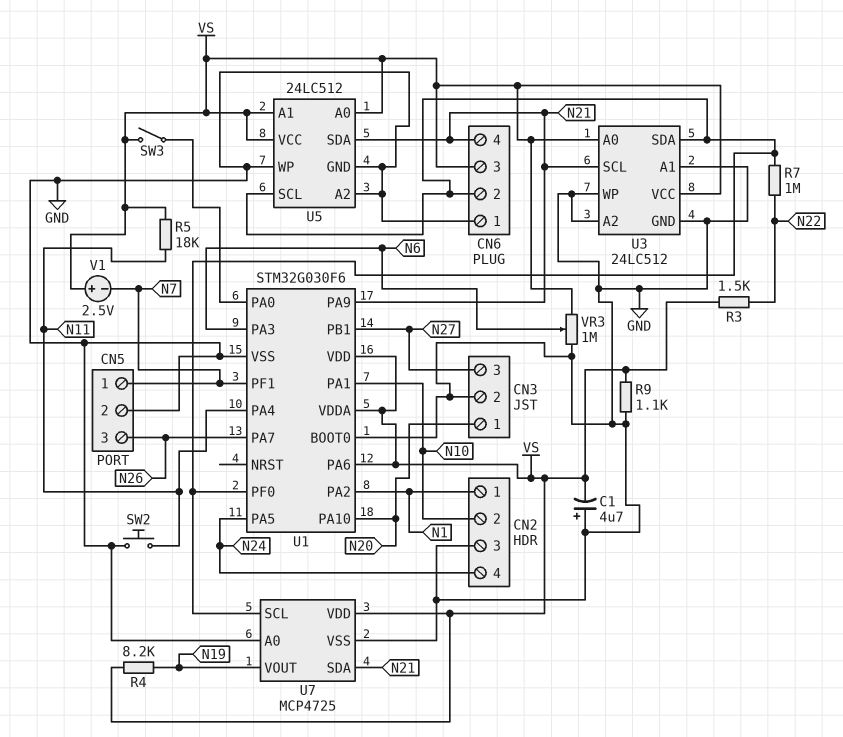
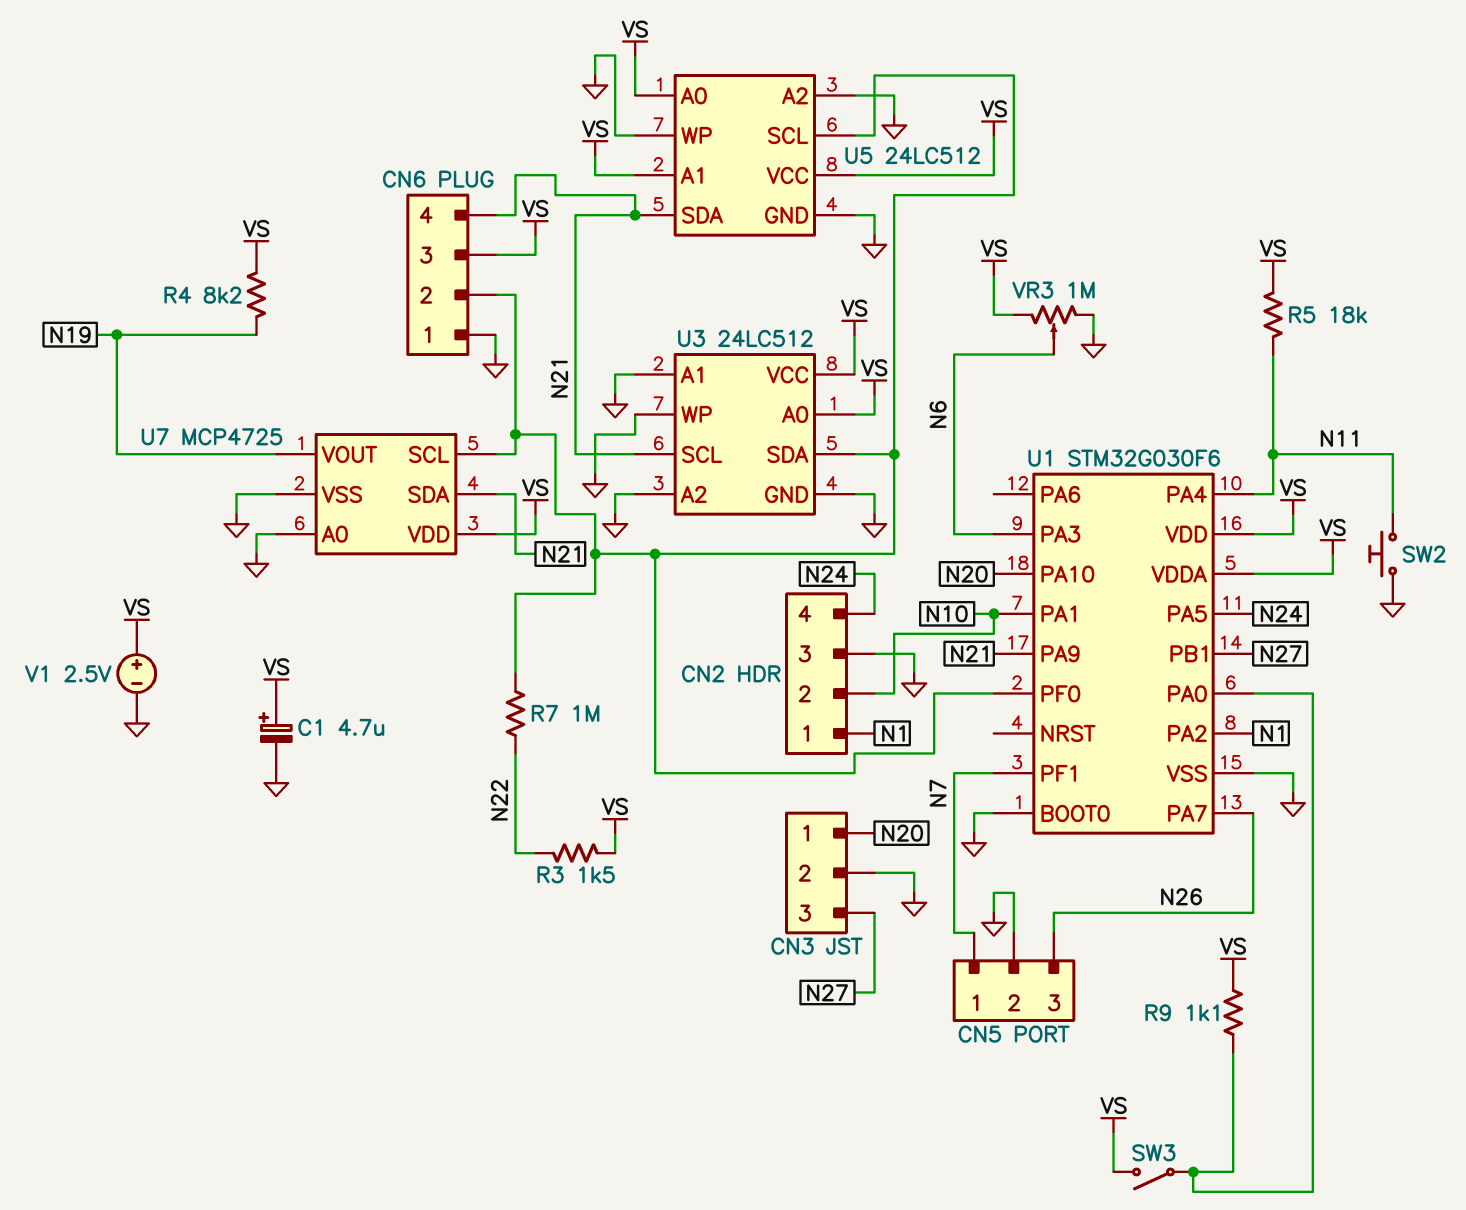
C1: 4.7uF (plus GND, minus VS) -> 4.7uF (plus VS, minus GND)
R9: 1.1k (GND, VS) -> 1.1k (U1/PA0, VS)
U1 pin PA6: VS -> none
V1: 2.5V (plus VS, minus N7) -> 2.5V (plus VS, minus GND)

